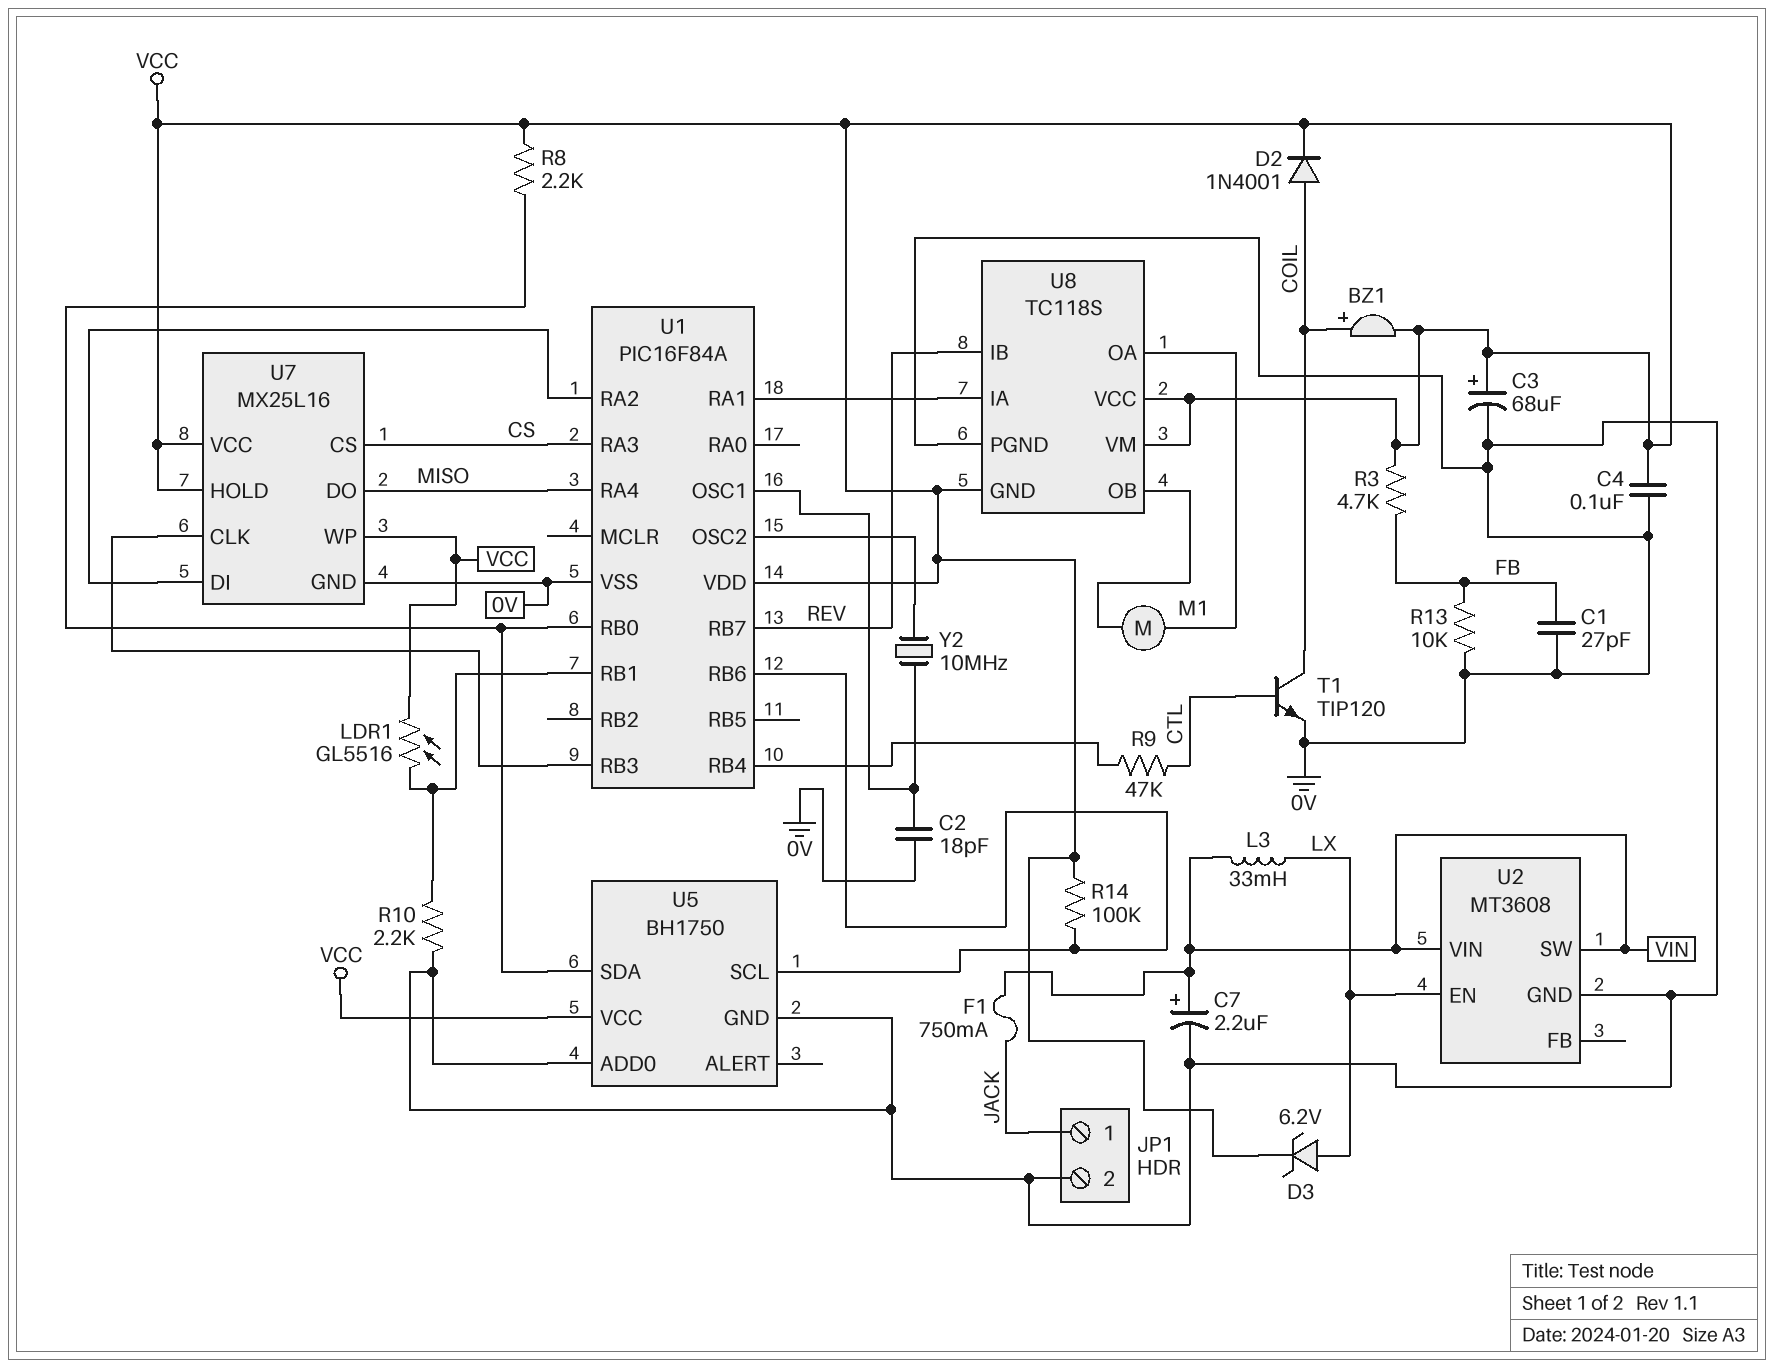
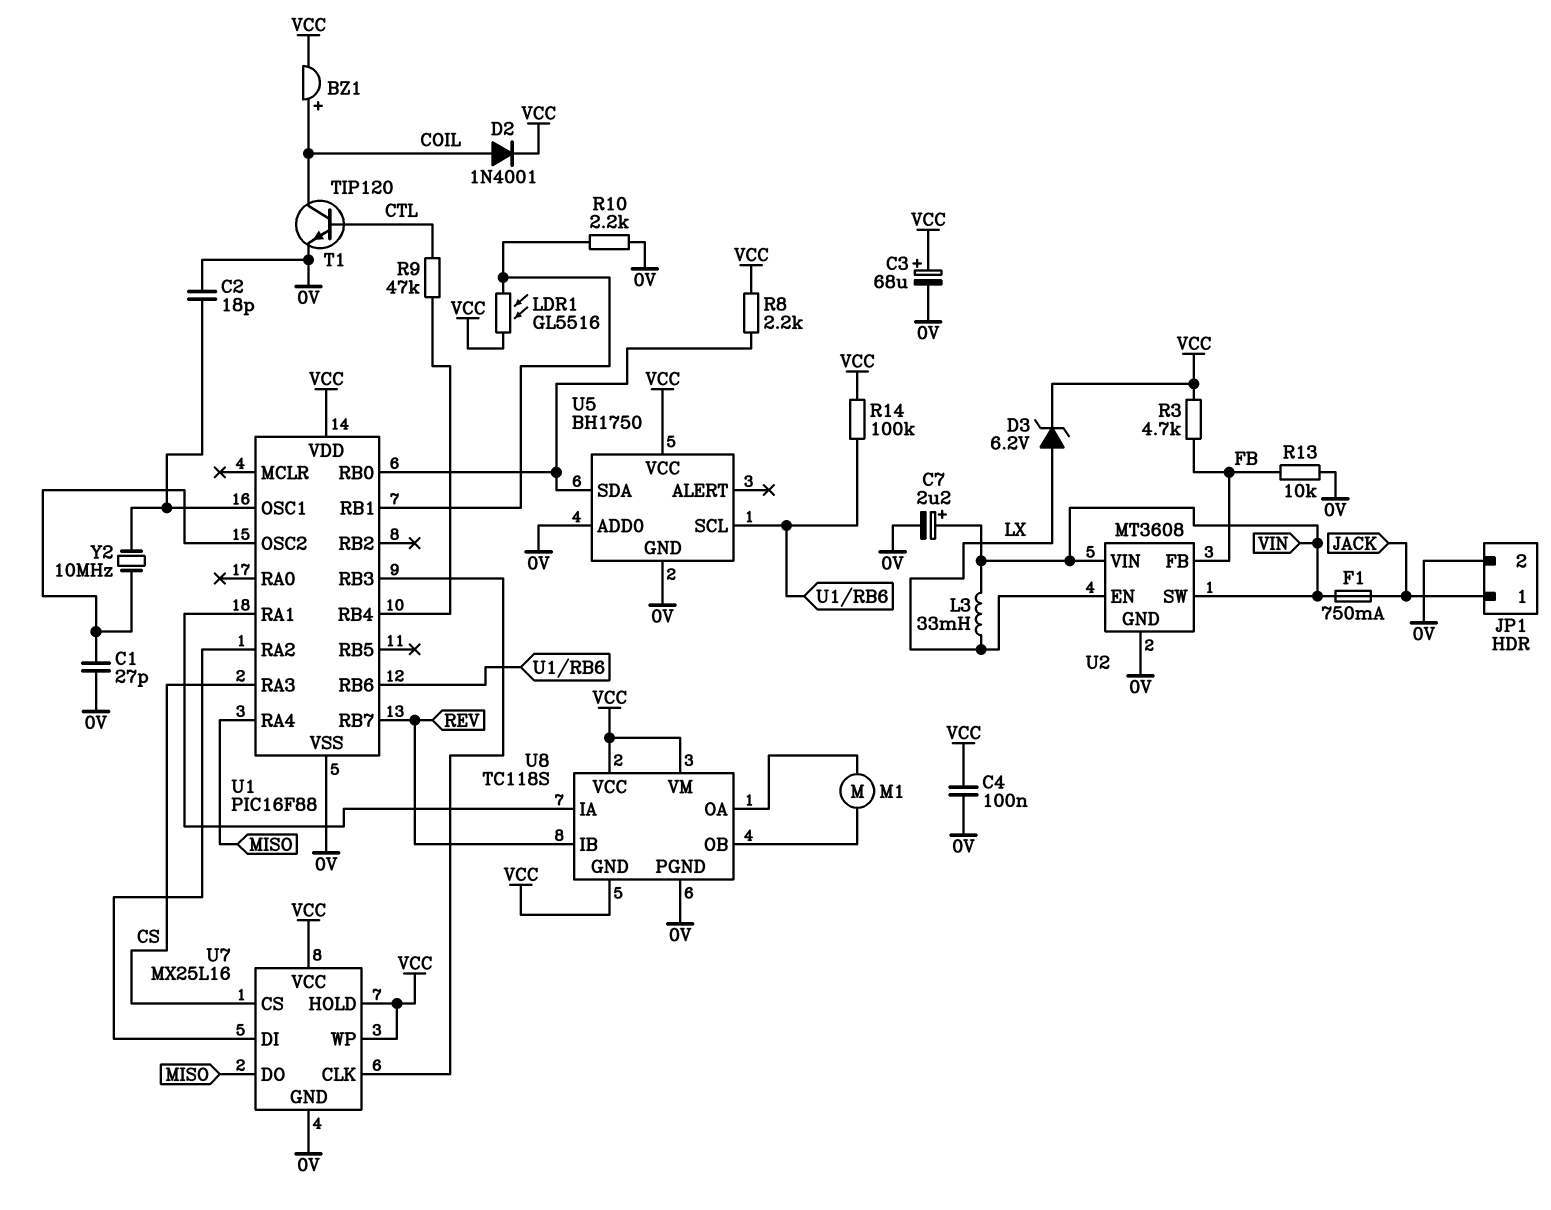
C1: 27pF (0V, FB) -> 27pF (0V, U1/OSC2)
U1: PIC16F84A -> PIC16F88
U2 pin FB: none -> FB

